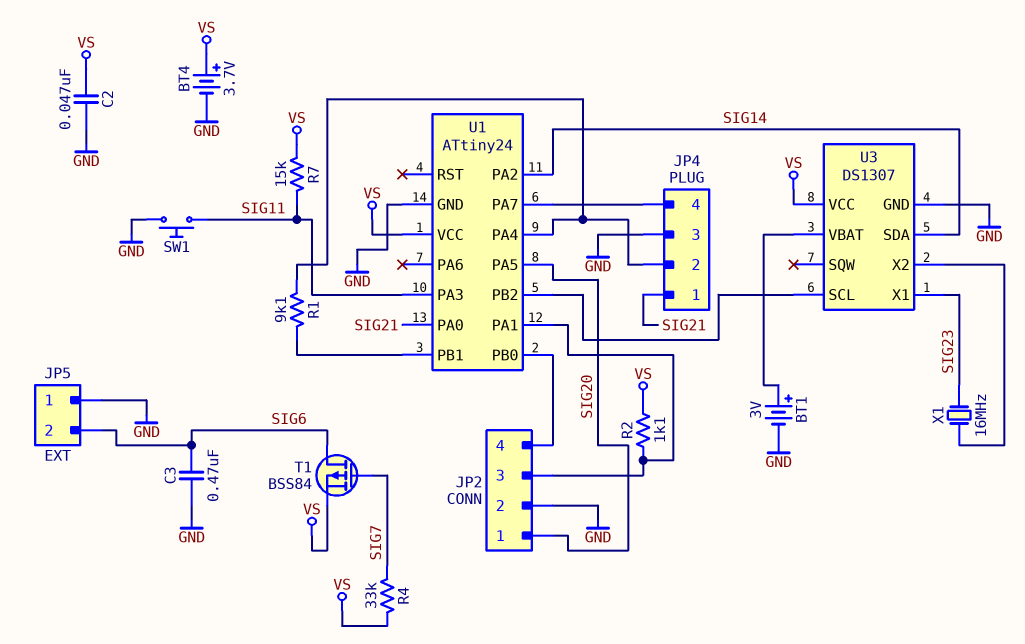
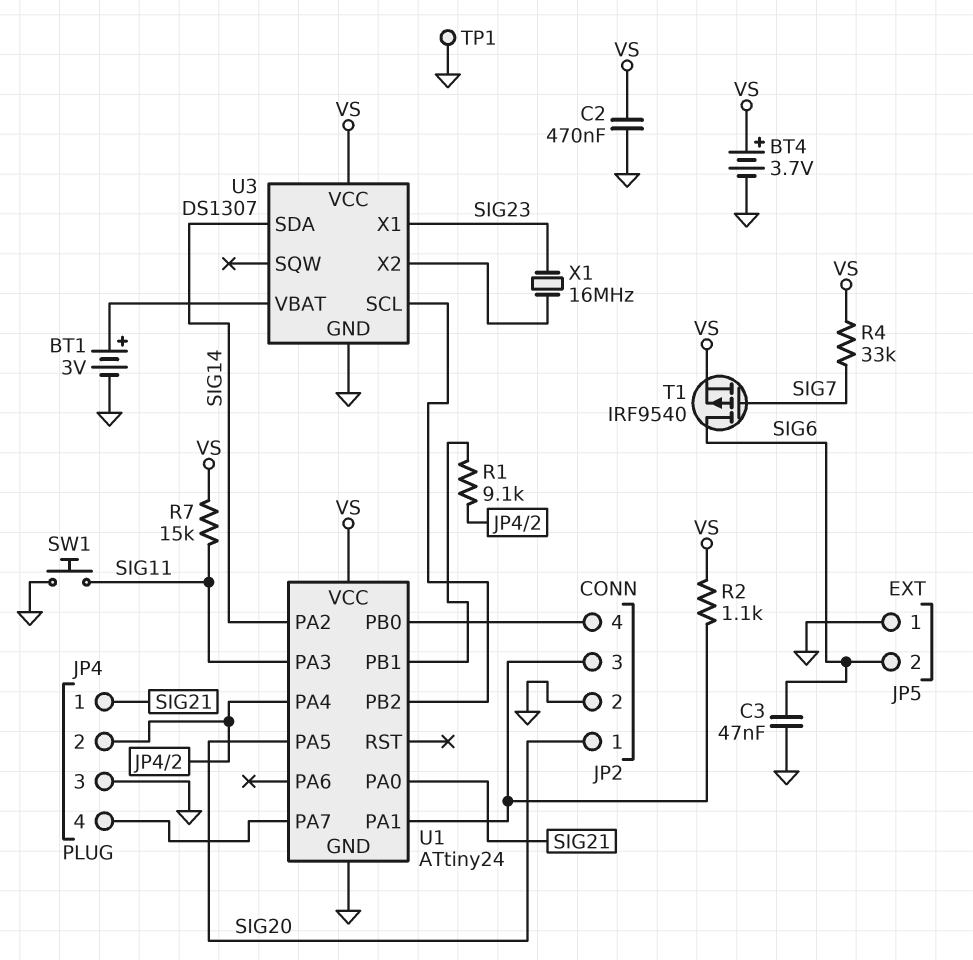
C2: 47nF (GND, VS) -> 470nF (GND, VS)
C3: 470nF (GND, SIG6) -> 47nF (GND, SIG6)
T1: PMOS BSS84 (G SIG7, D SIG6, S VS) -> PMOS IRF9540 (G SIG7, D SIG6, S VS)
TP1: none -> test point (GND)

